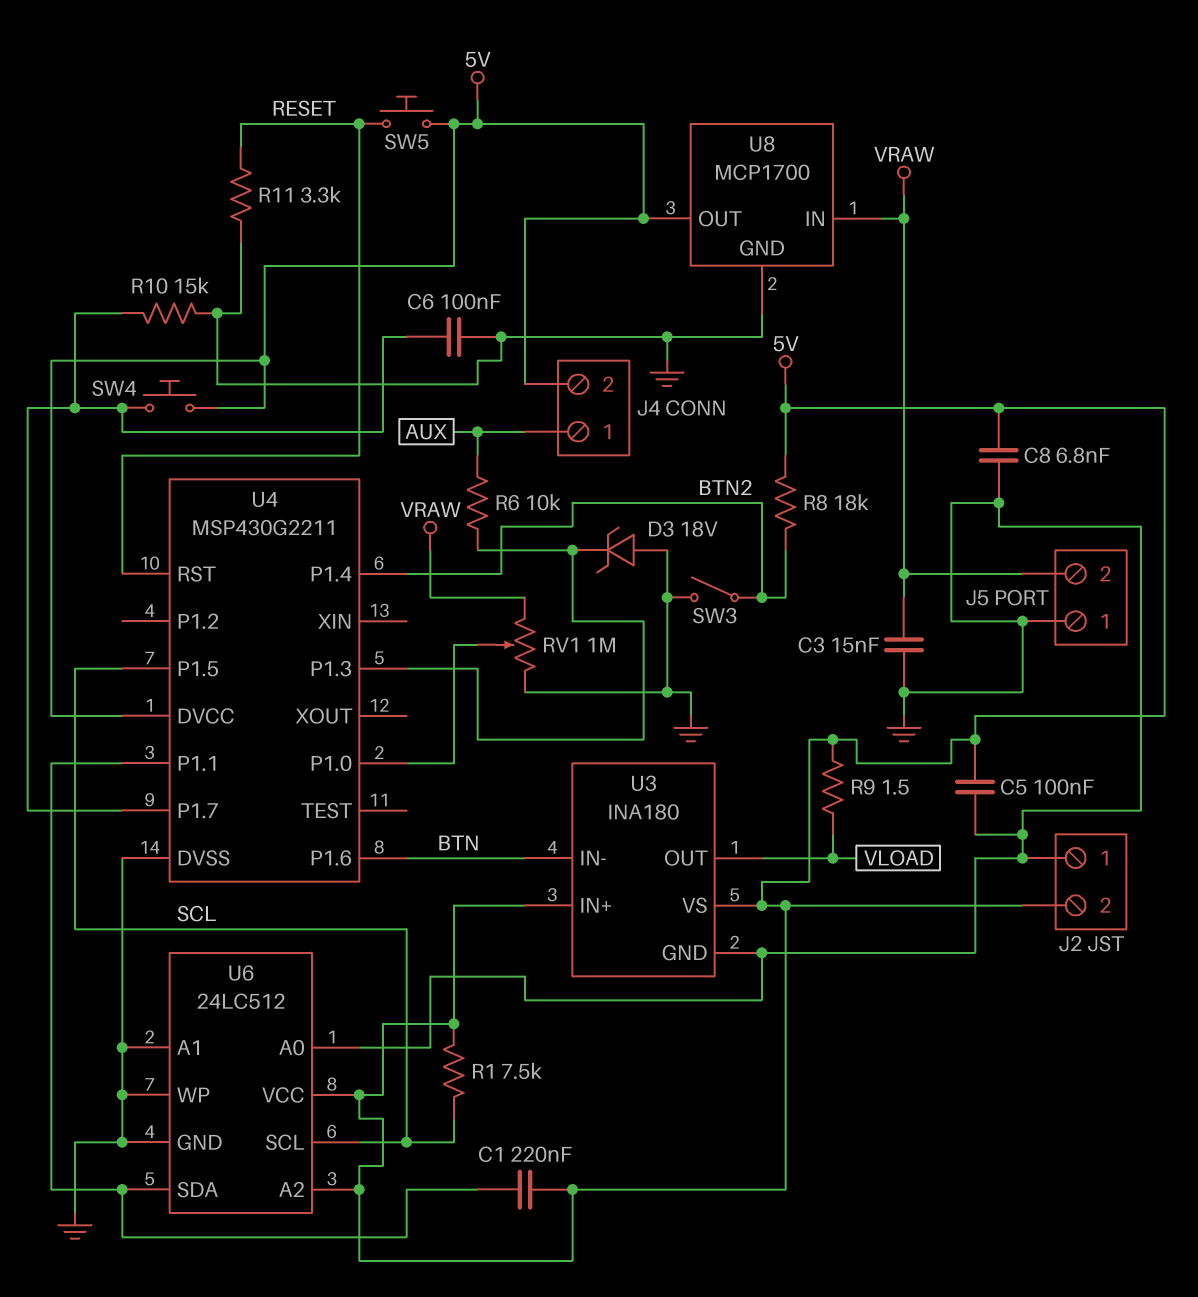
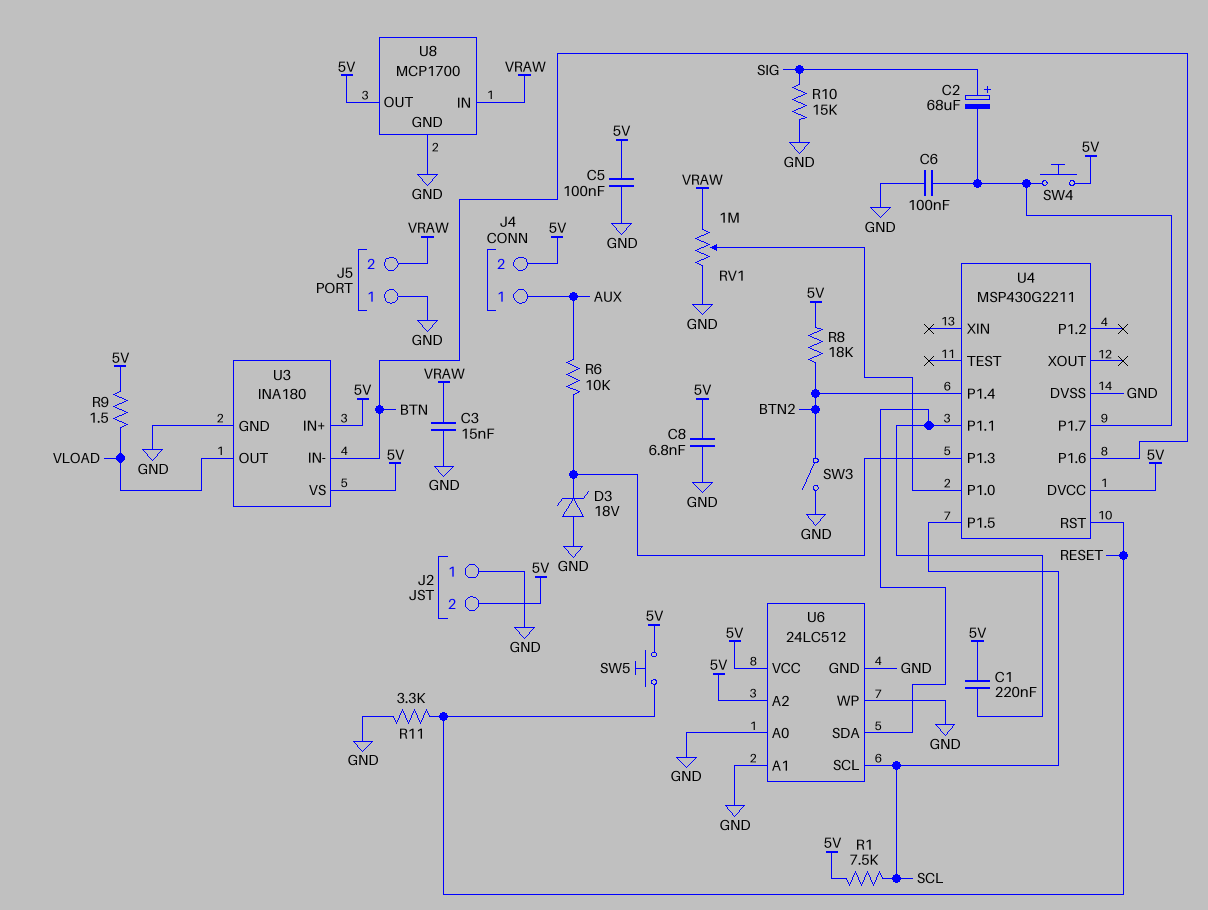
C2: none -> 68uF (plus SIG, minus U4/P1.7)
R10: 15k (GND, U4/P1.7) -> 15k (GND, SIG)

